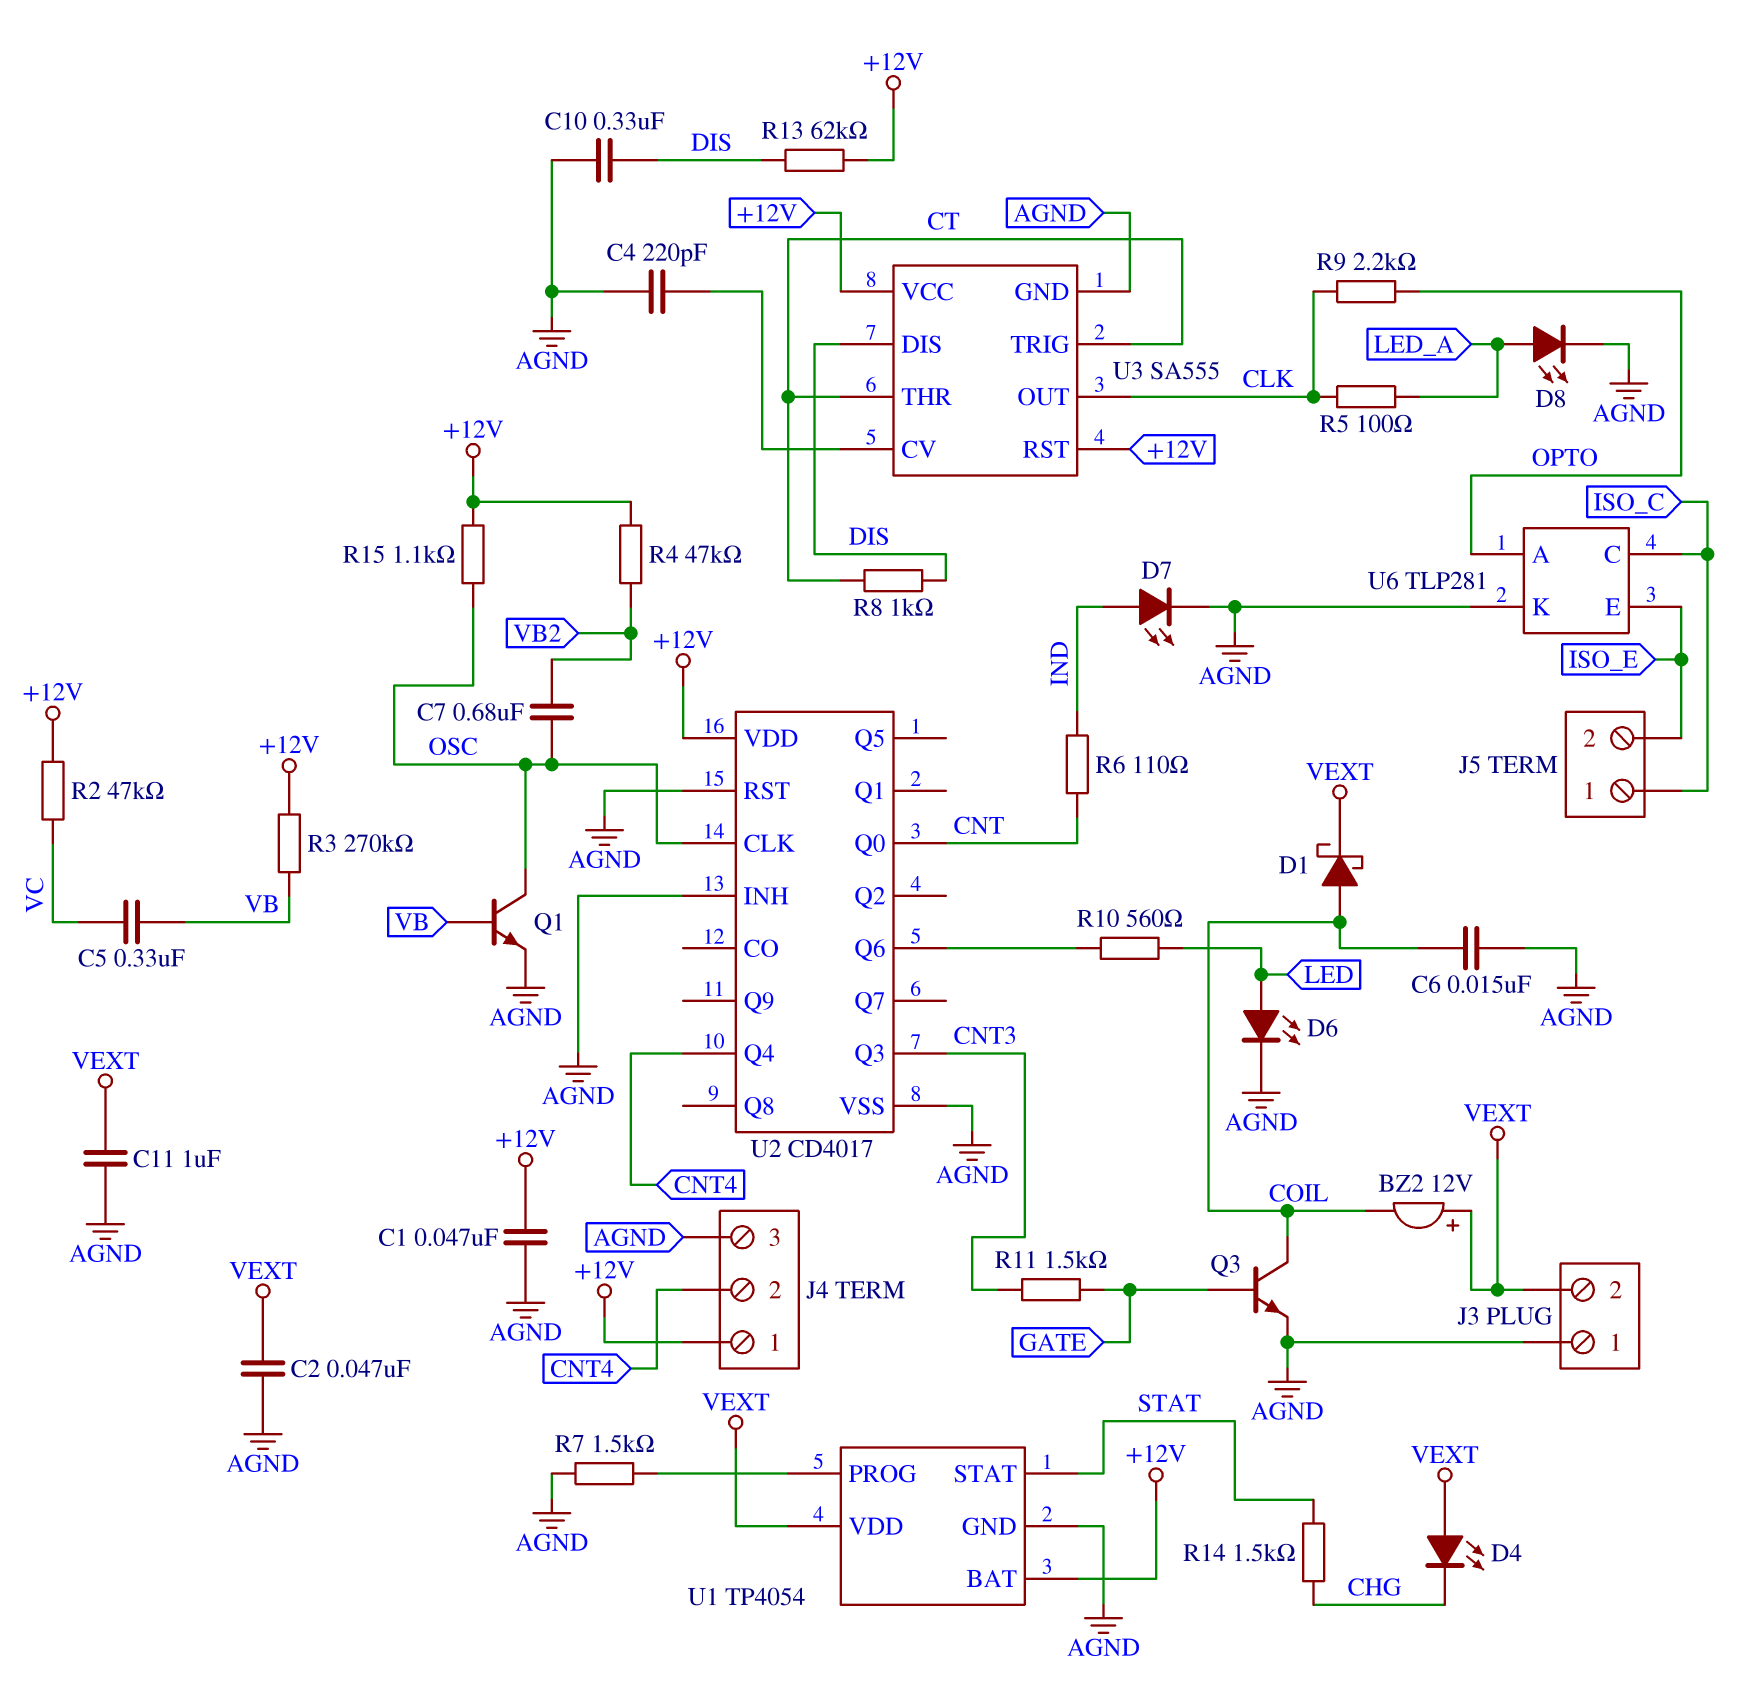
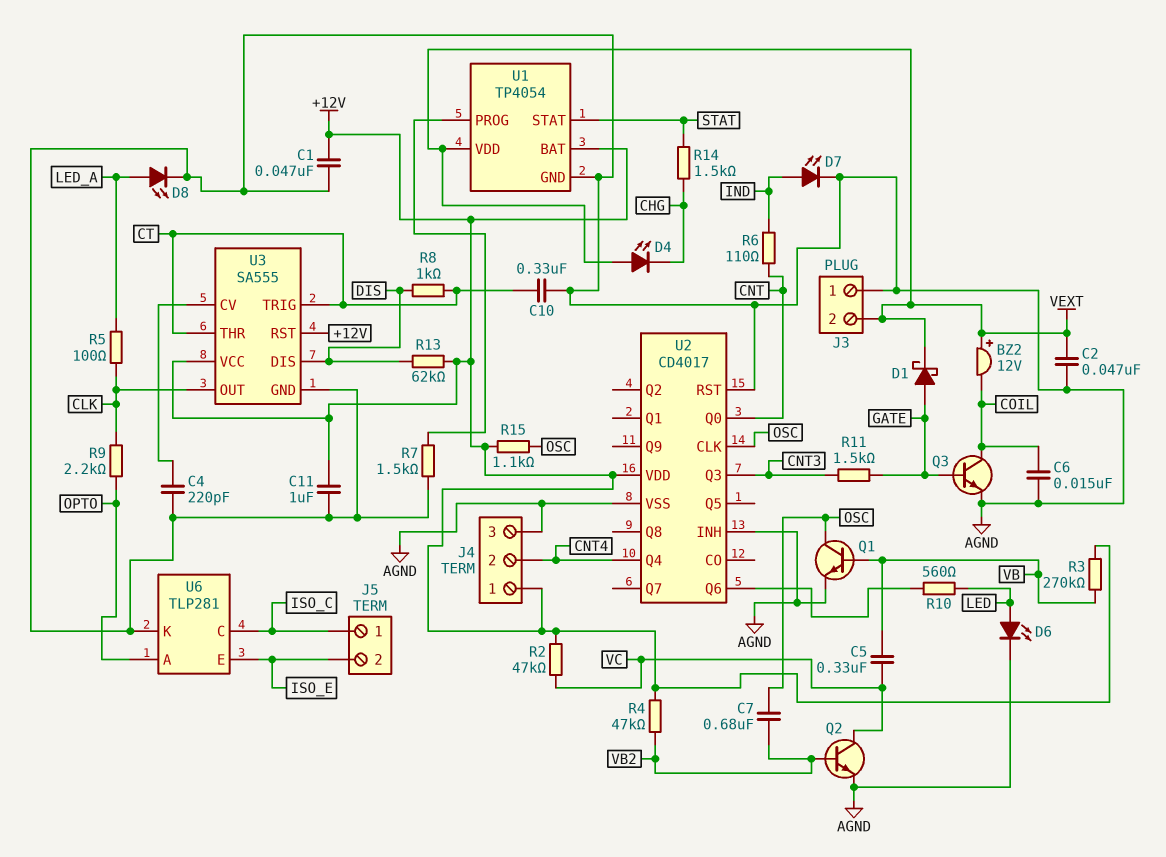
C10: 330nF (AGND, DIS) -> 330nF (AGND, CT)
C11: 1uF (AGND, VEXT) -> 1uF (+12V, AGND)
D1: schottky (A COIL, K VEXT) -> schottky (A GATE, K VEXT)
Q2: none -> NPN (B VB2, C VC, E AGND)

